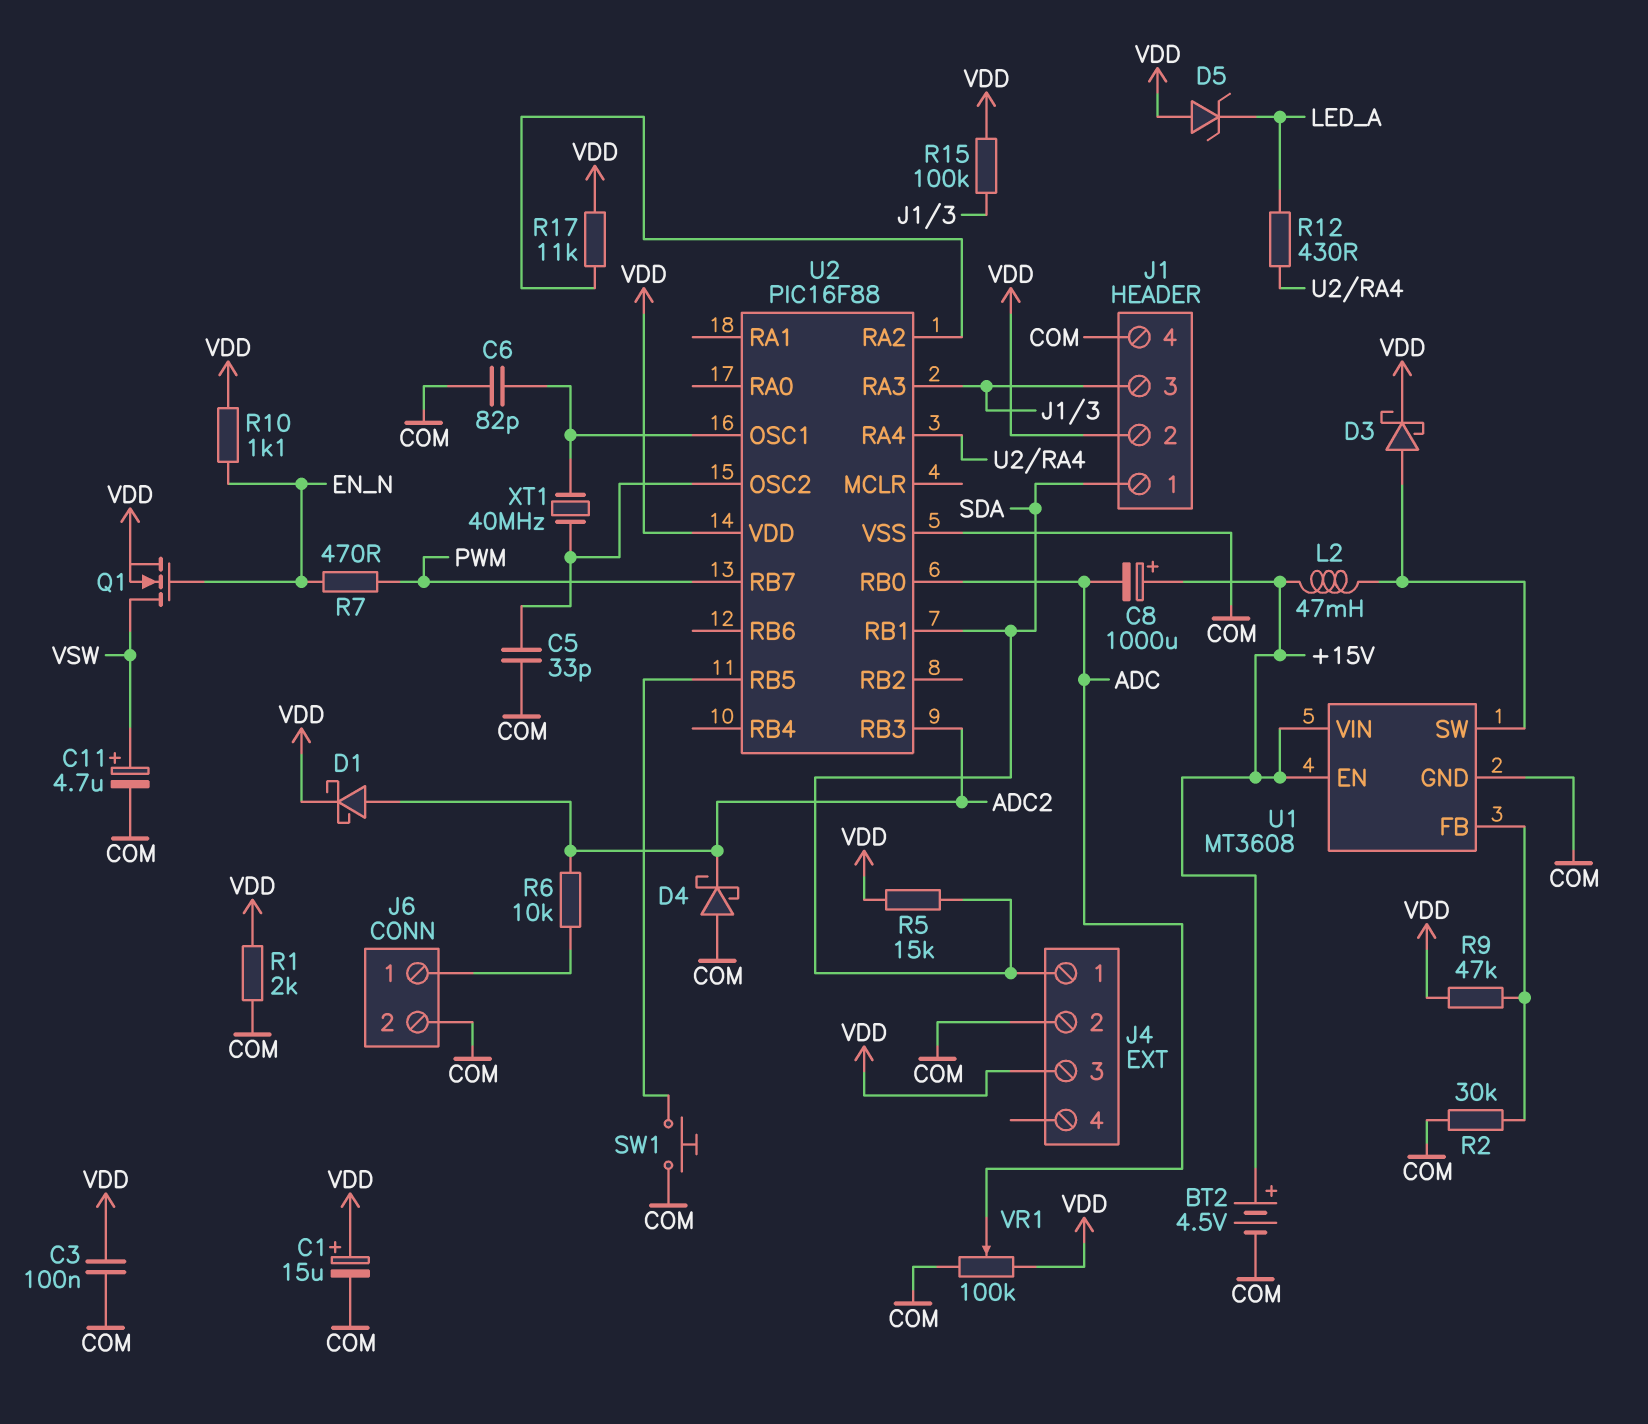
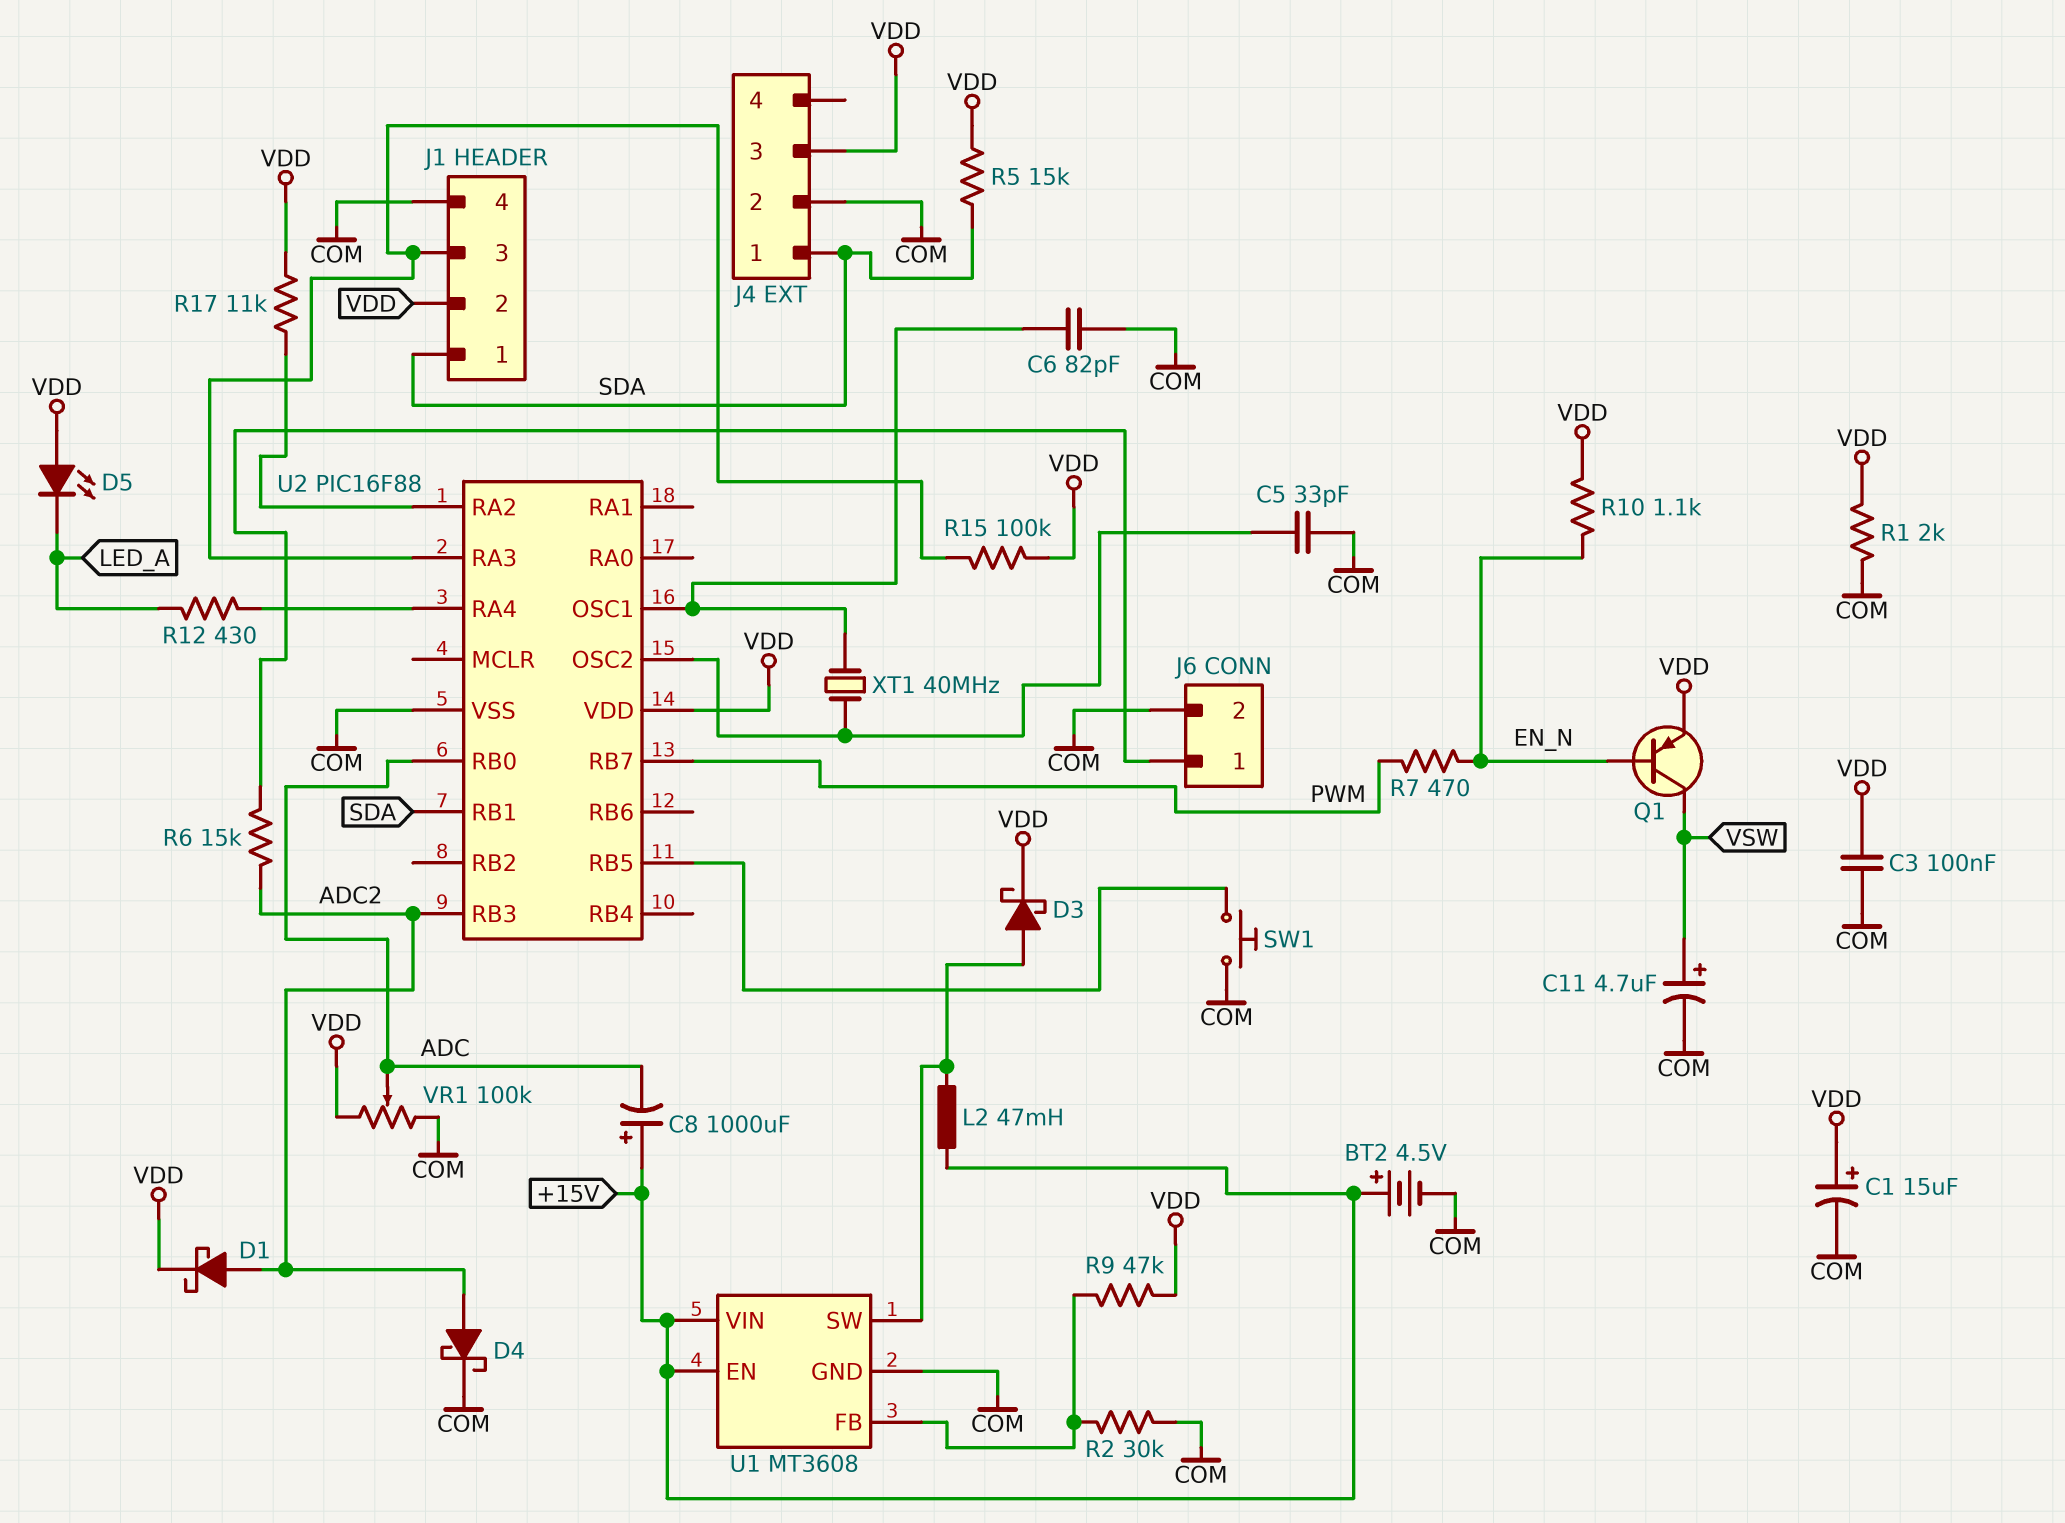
D4: schottky (A COM, K ADC2) -> schottky (A ADC2, K COM)
D5: zener (A VDD, K LED_A) -> LED (A VDD, K LED_A)
Q1: NMOS (G EN_N, D VSW, S VDD) -> PNP (B EN_N, C VSW, E VDD)
R6: 10k (ADC2, J6/1) -> 15k (ADC2, J6/1)

